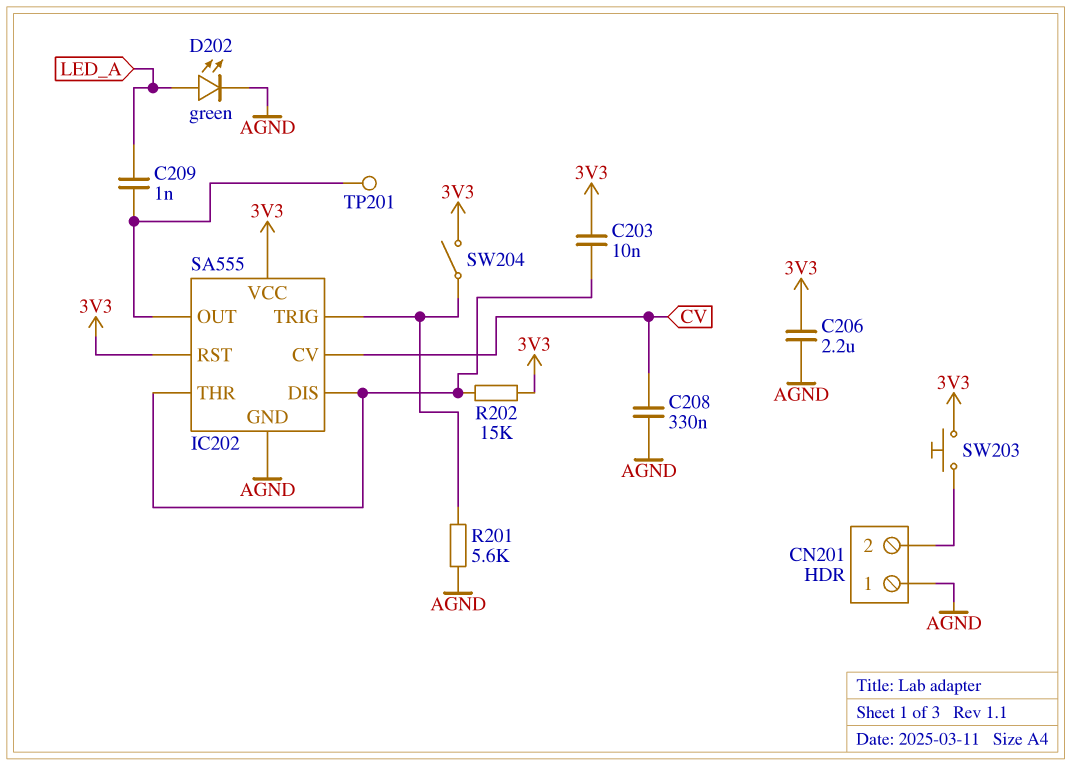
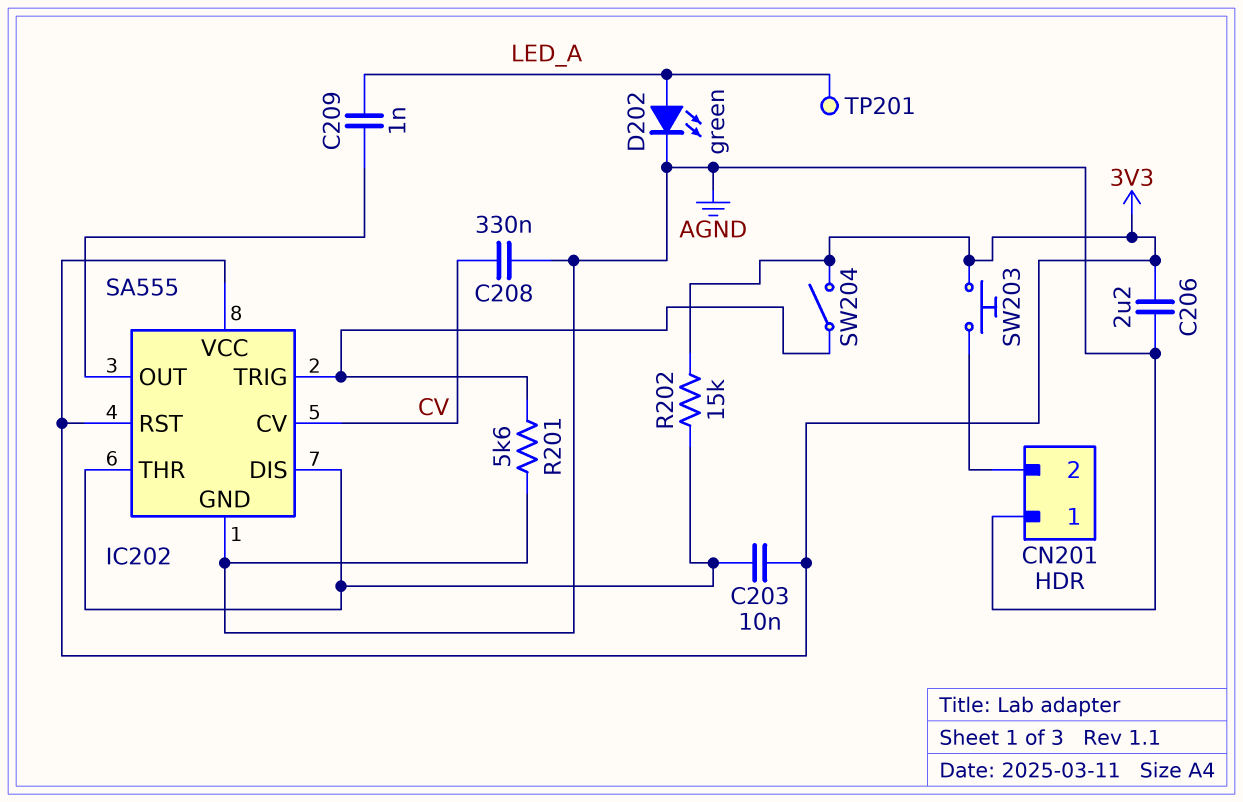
TP201: test point (IC202/OUT) -> test point (LED_A)

